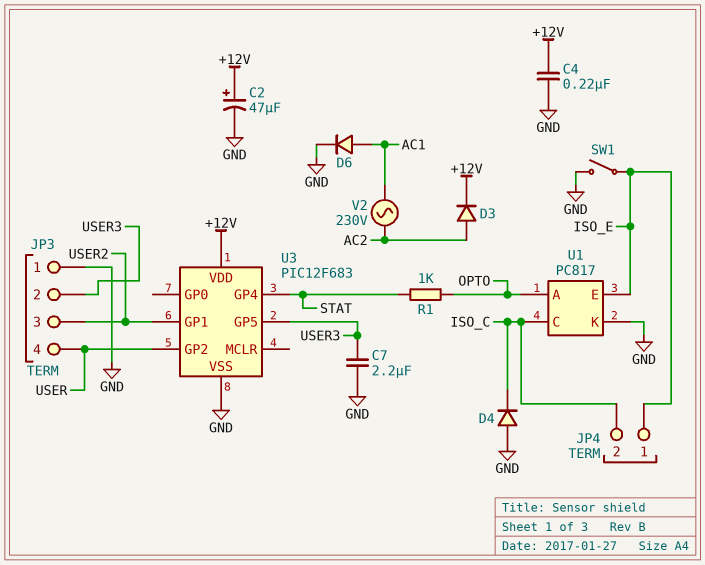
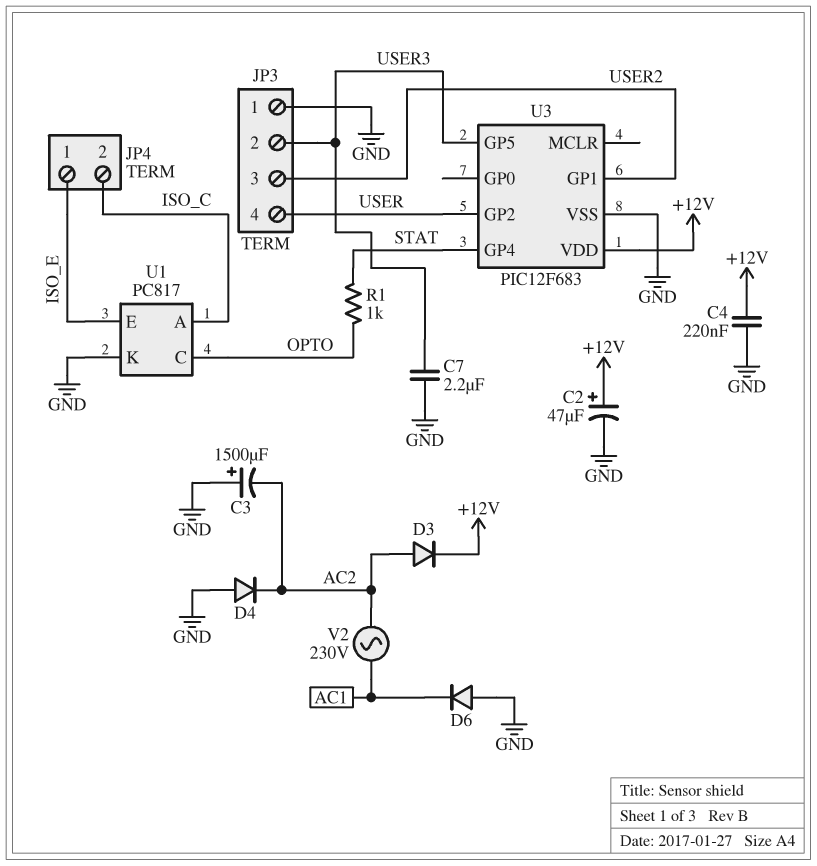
C3: none -> 1500uF (plus GND, minus AC2)
D4: diode (A GND, K ISO_C) -> diode (A GND, K AC2)
D6: diode (A AC1, K GND) -> diode (A GND, K AC1)
SW1: switch (GND, ISO_E) -> none
U1 pin A: OPTO -> ISO_C
U1 pin C: ISO_C -> OPTO

